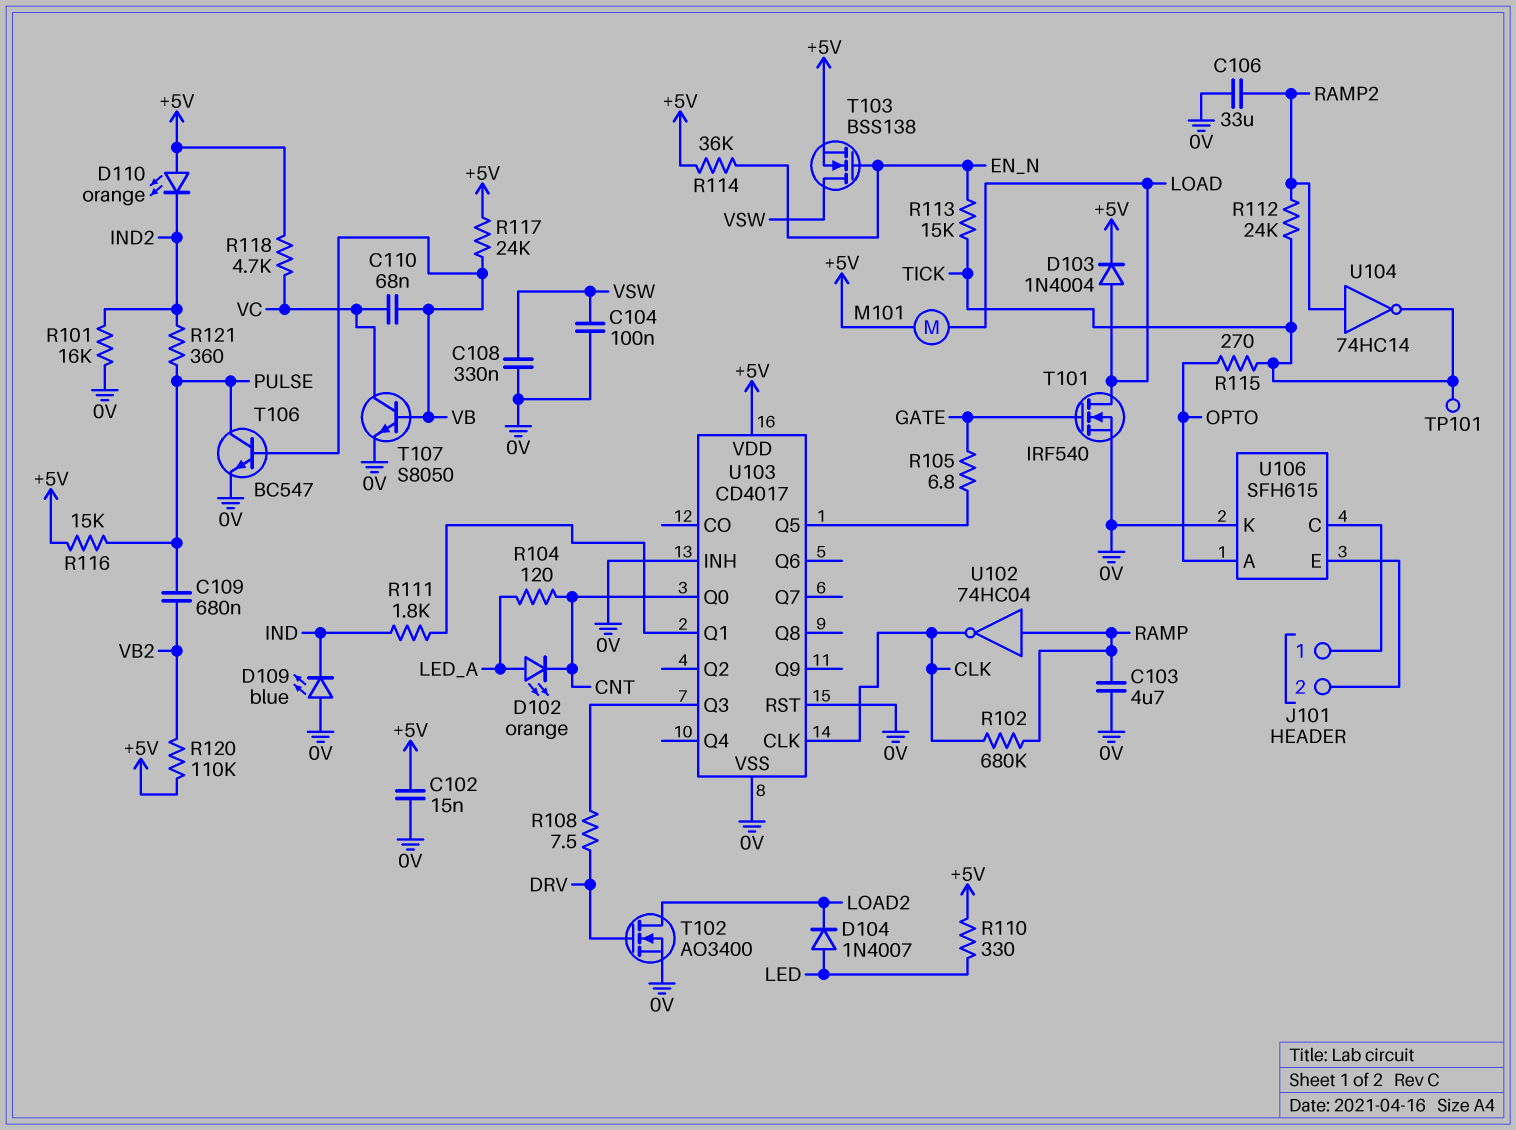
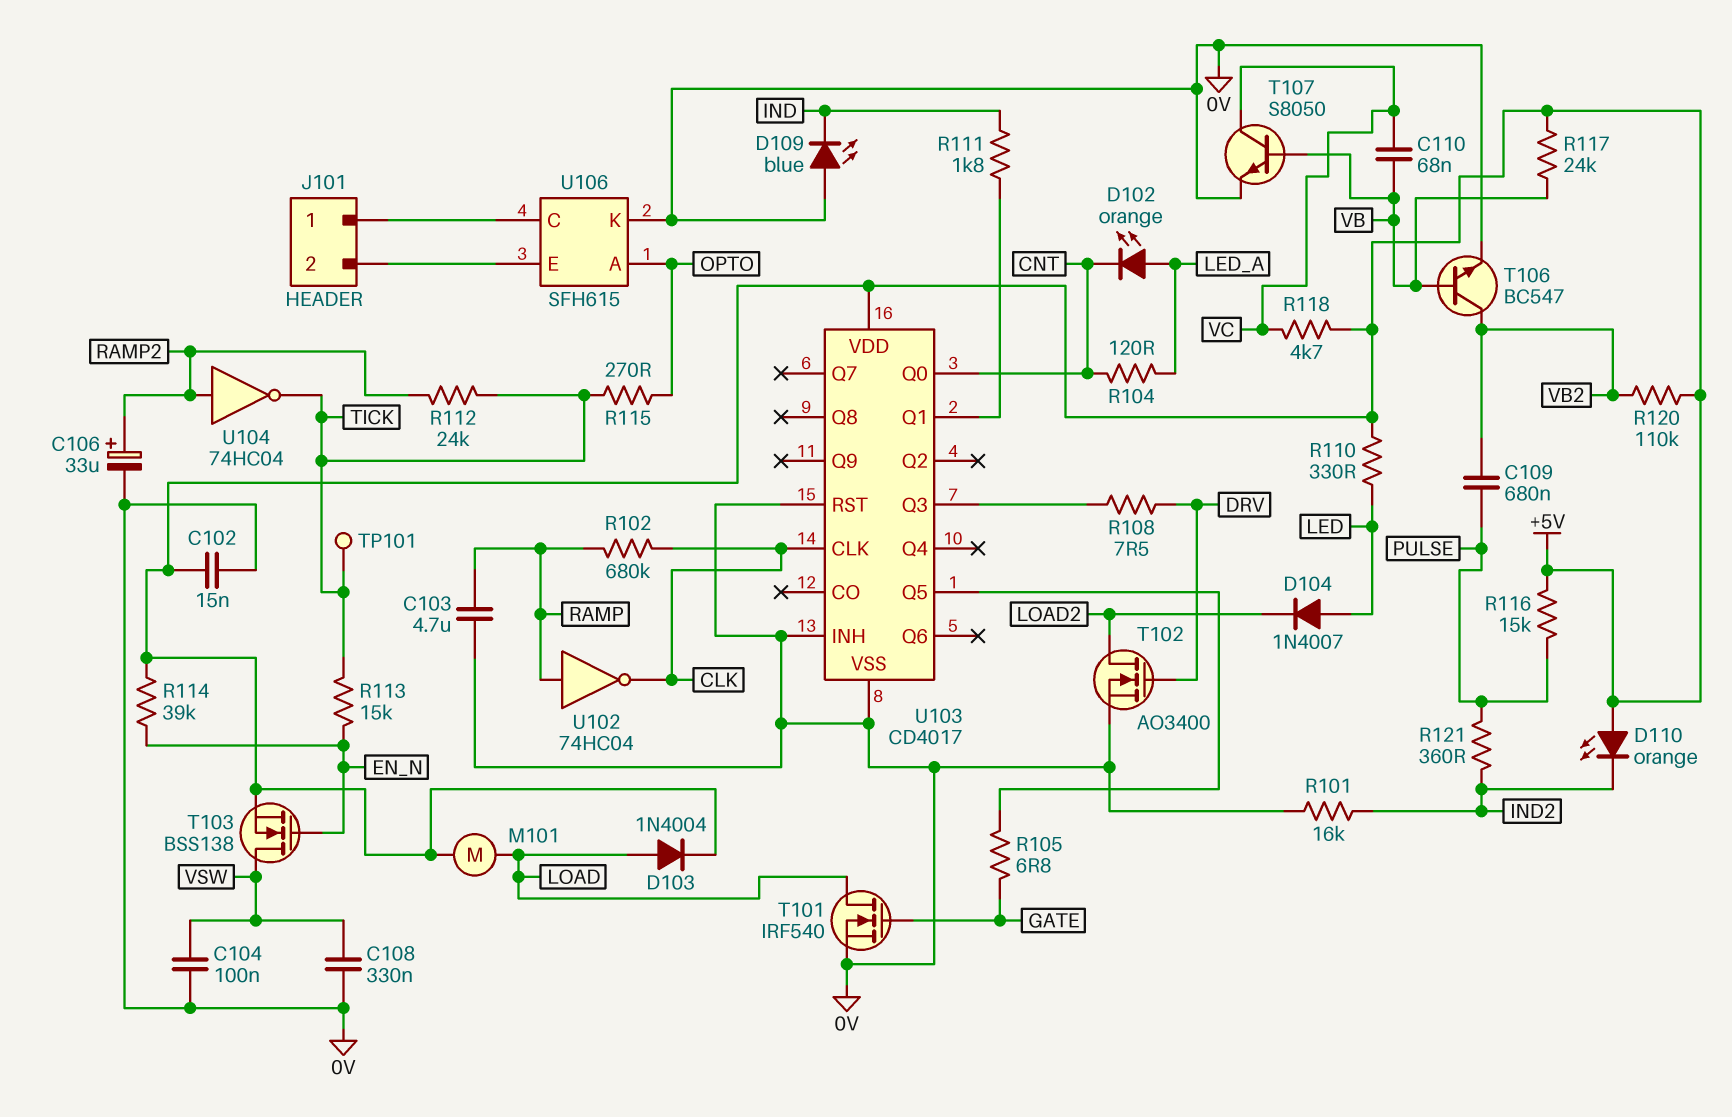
C106: 33uF (0V, RAMP2) -> 33uF (plus RAMP2, minus 0V)
R114: 36k (+5V, EN_N) -> 39k (+5V, EN_N)
T106: NPN BC547 (B VB, C PULSE, E 0V) -> NPN BC547 (B VB, C VB2, E 0V)
U104: NOT 74HC14 (in RAMP2, out TICK) -> NOT 74HC04 (in RAMP2, out TICK)

